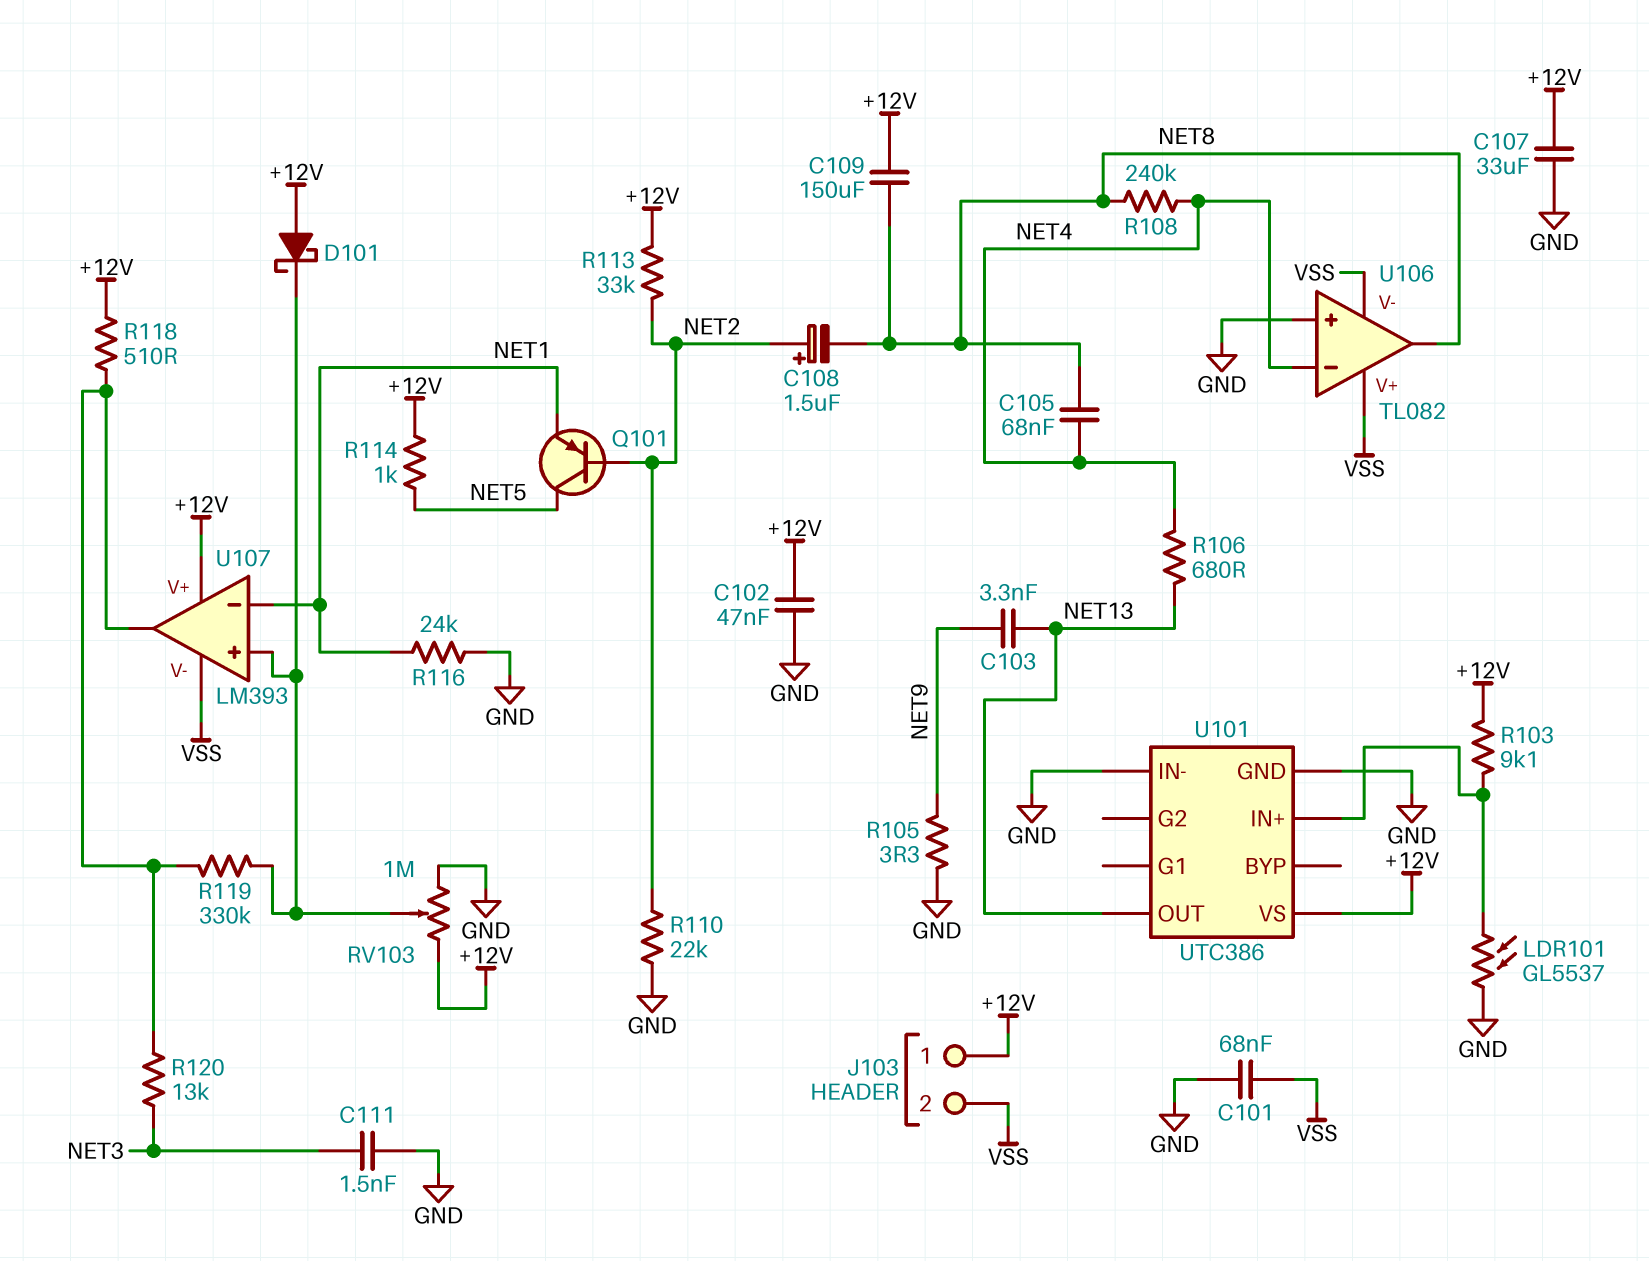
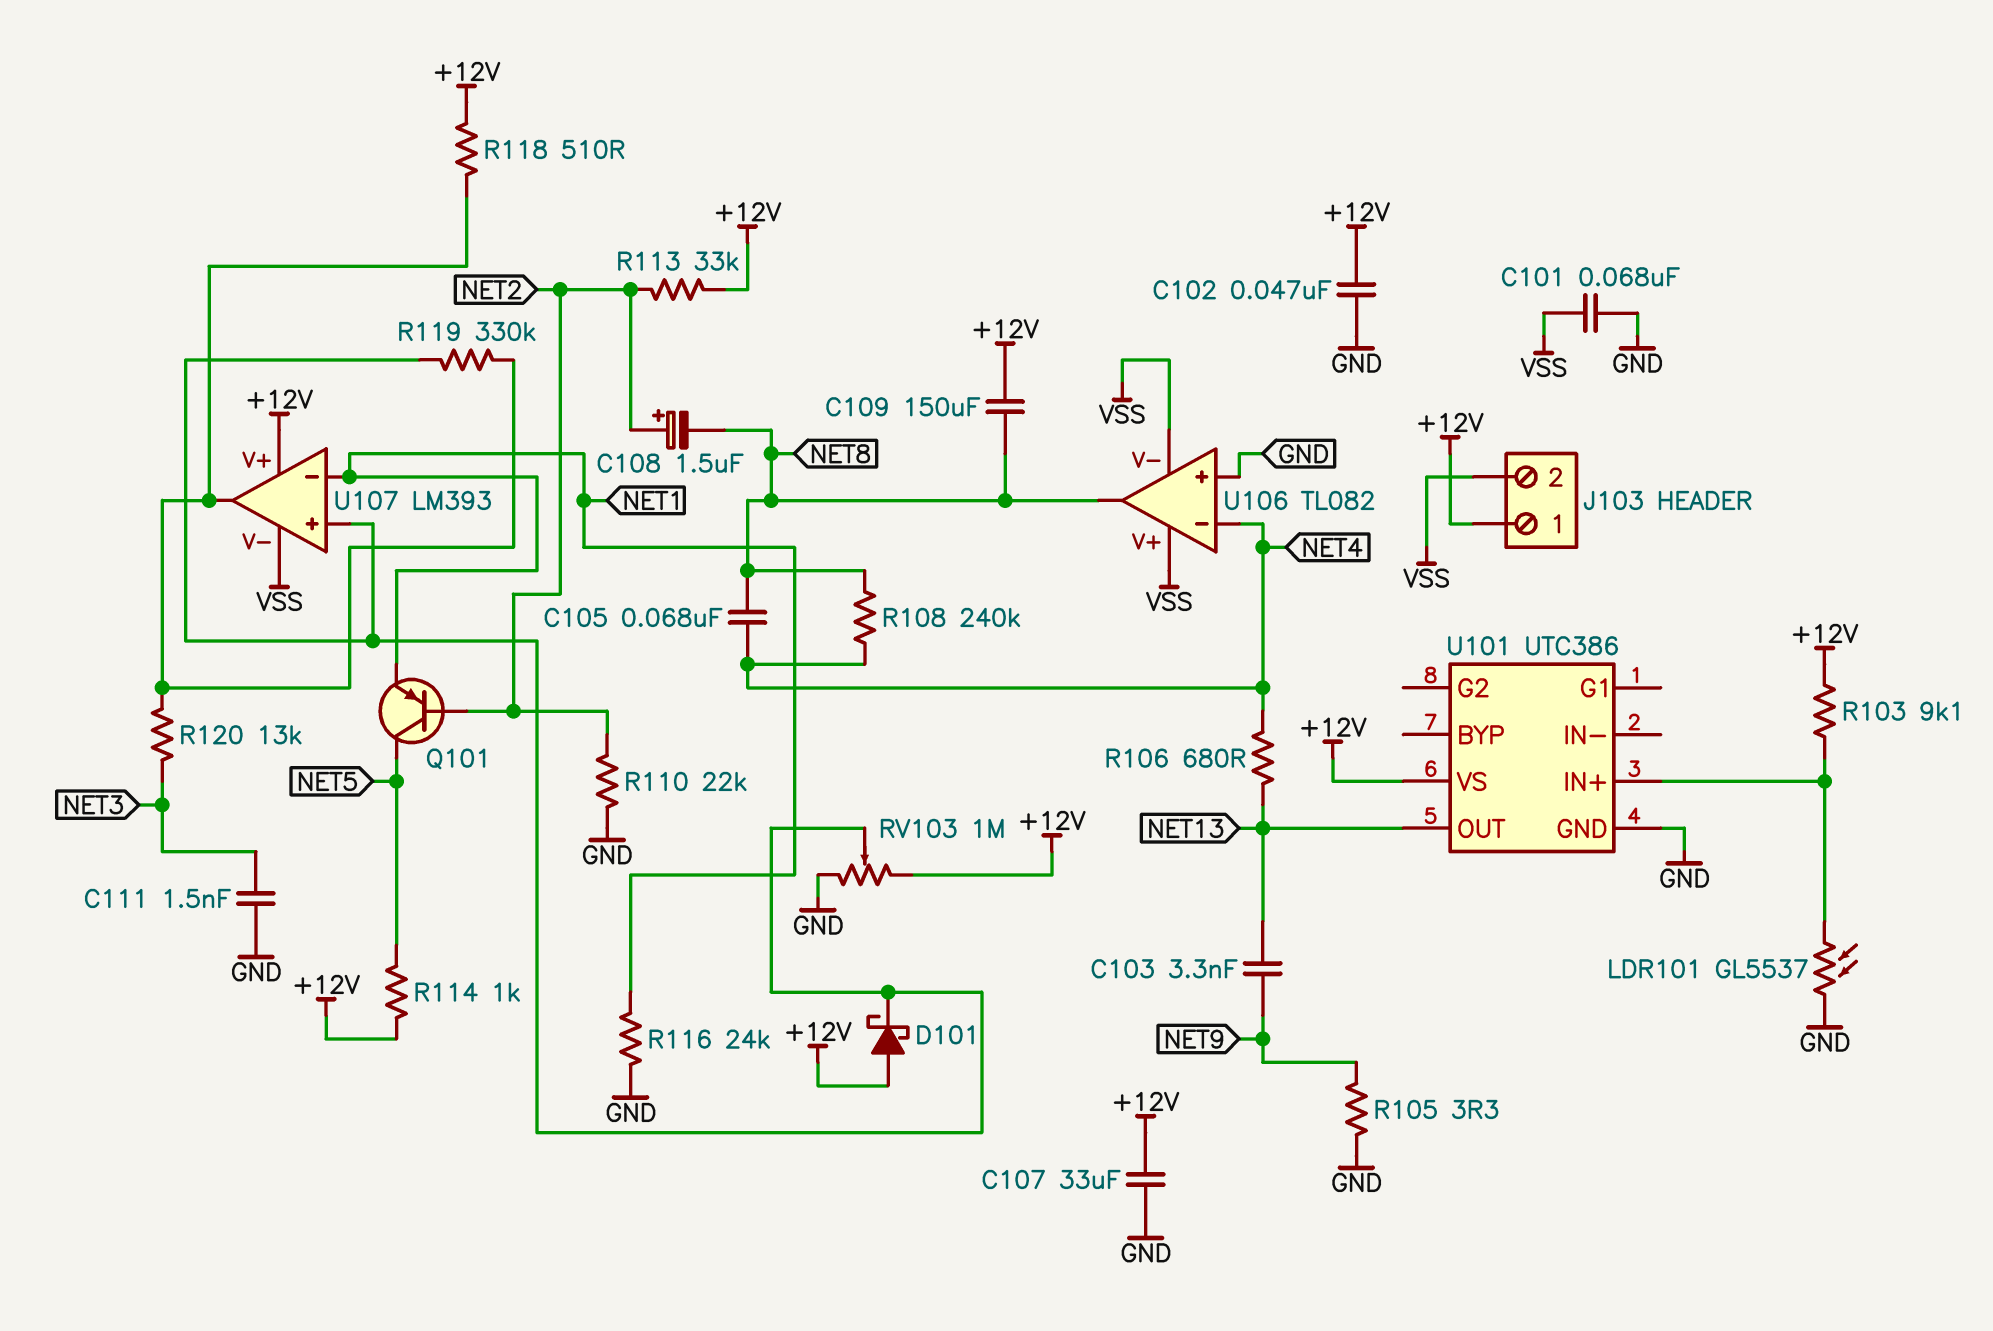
U101 pin IN-: GND -> none

